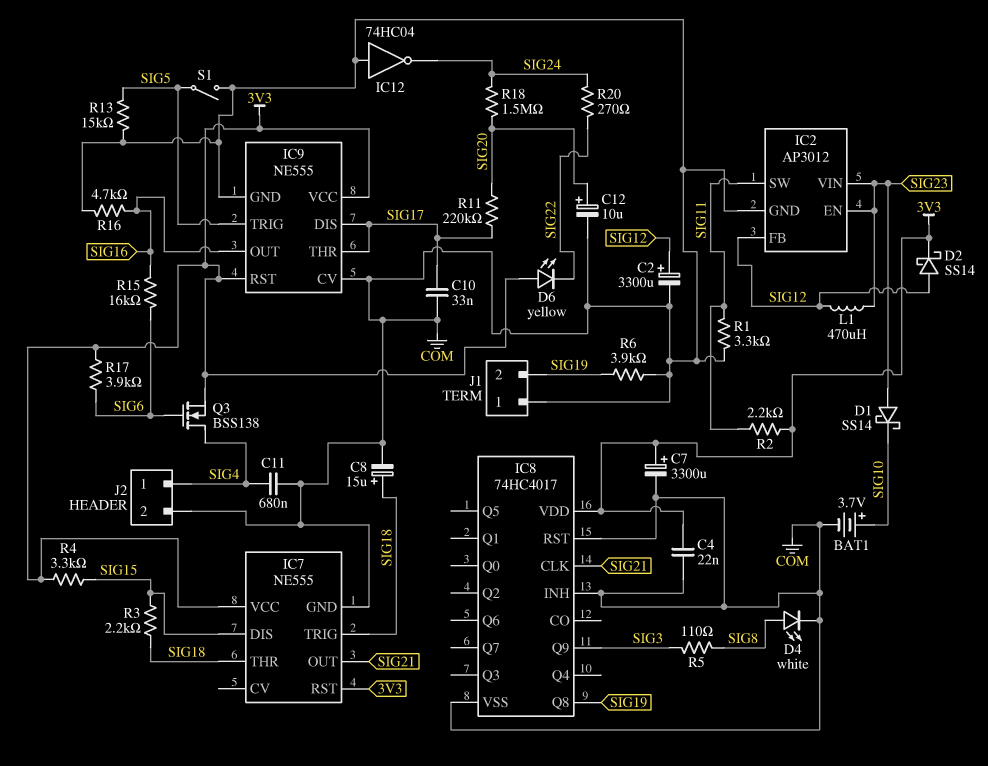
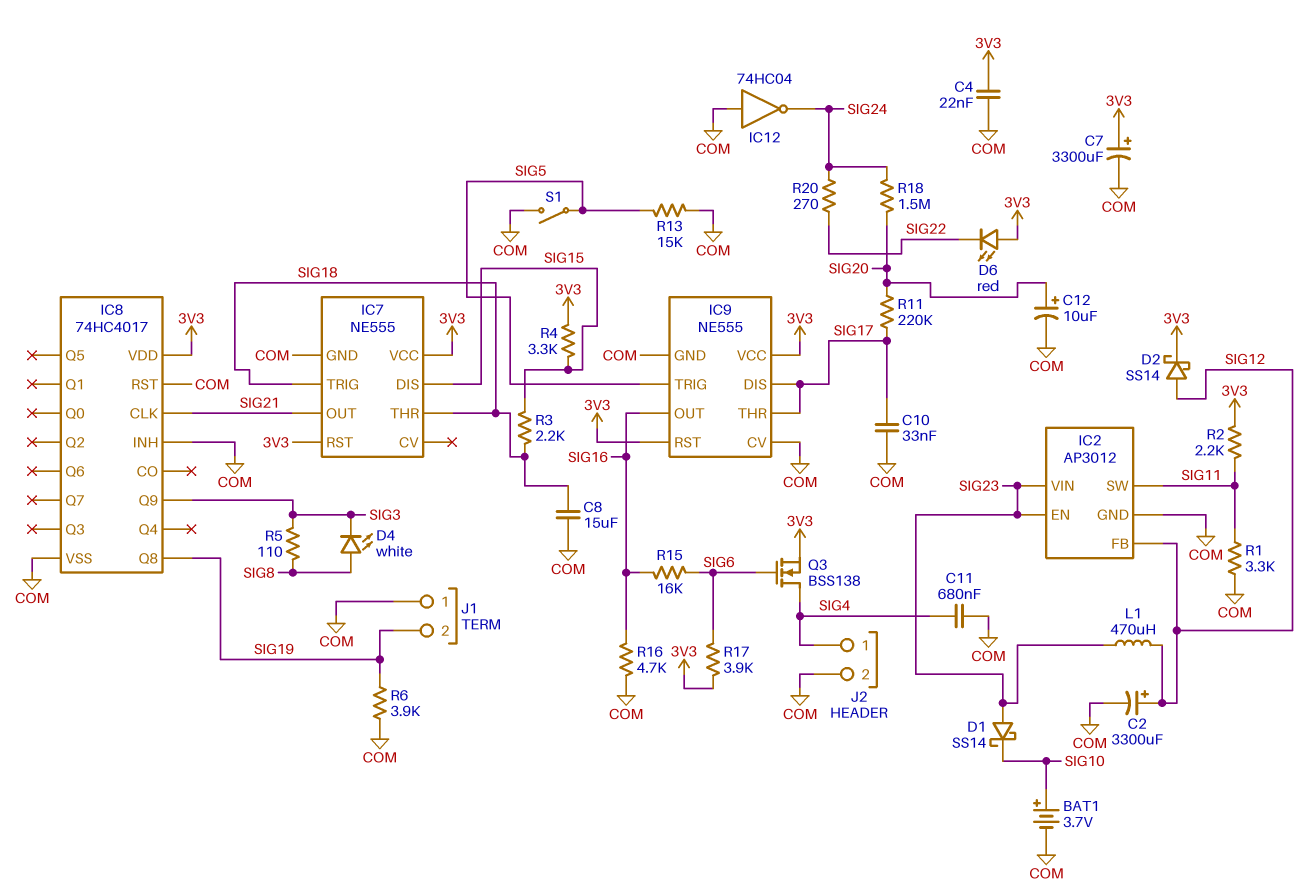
C8: 15uF (plus SIG18, minus COM) -> 15uF (COM, SIG18)
D4: LED white (A SIG8, K COM) -> LED white (A SIG8, K SIG3)
D6: LED yellow (A 3V3, K SIG22) -> LED red (A 3V3, K SIG22)

